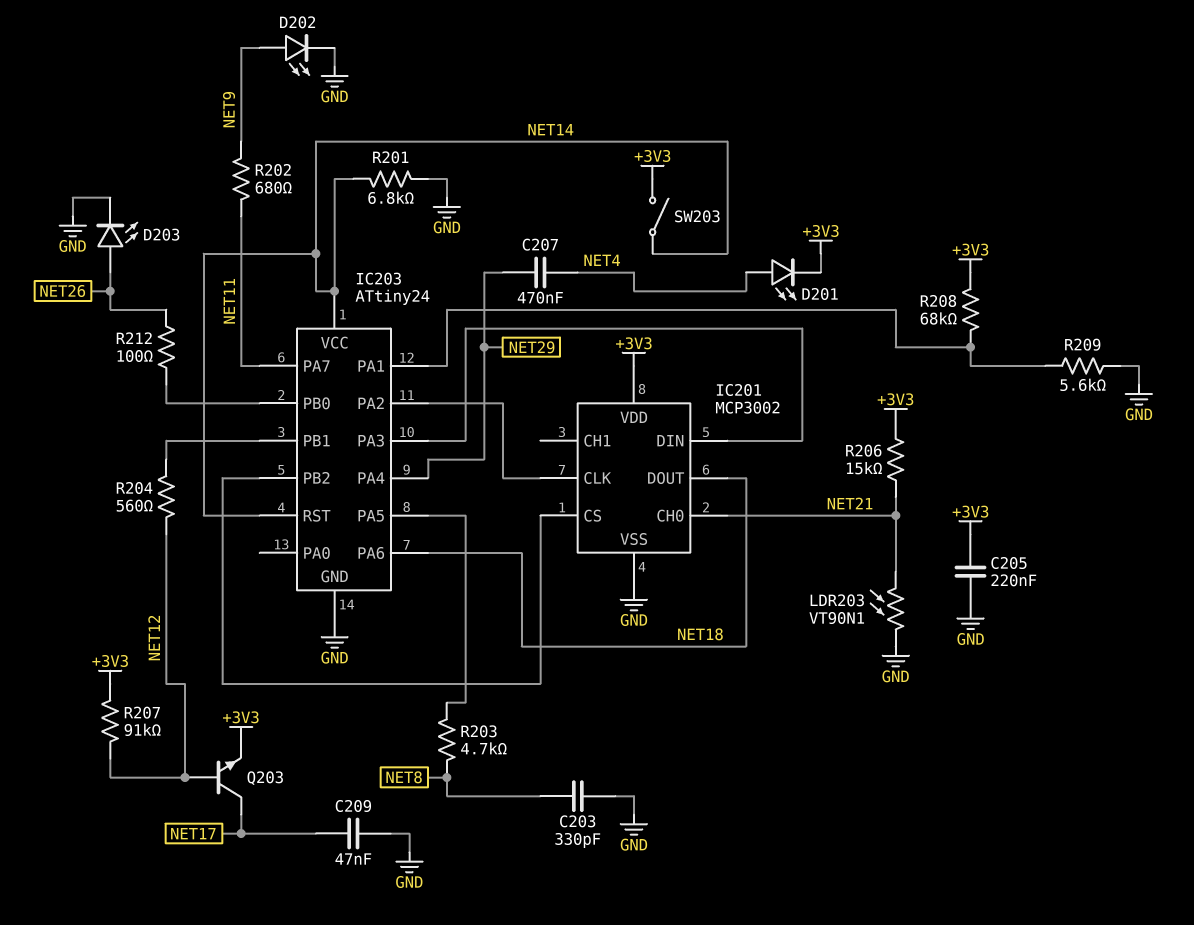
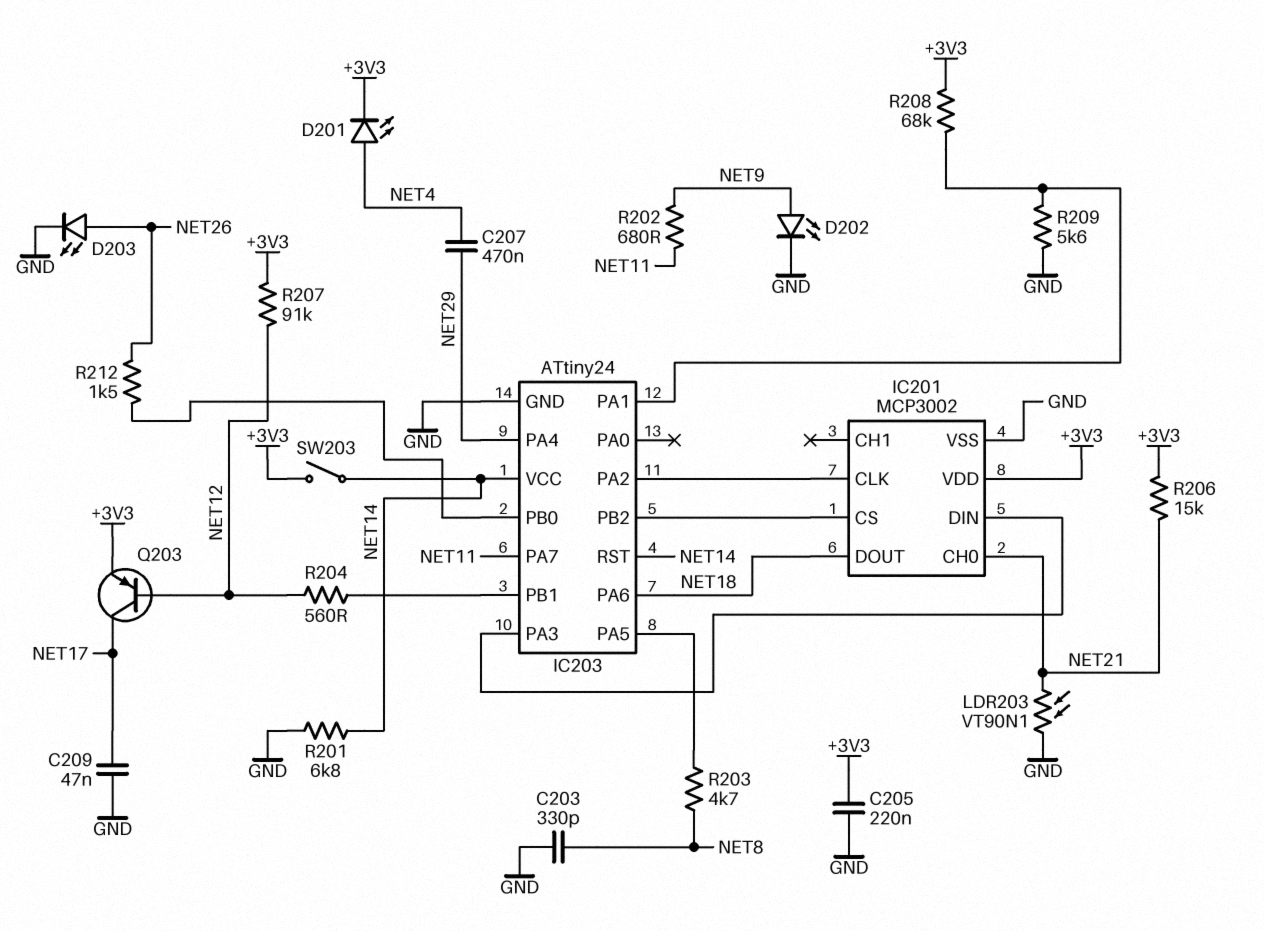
Q203: NPN (B NET12, C NET17, E +3V3) -> PNP (B NET12, C NET17, E +3V3)
R212: 100 (IC203/PB0, NET26) -> 1.5k (IC203/PB0, NET26)

